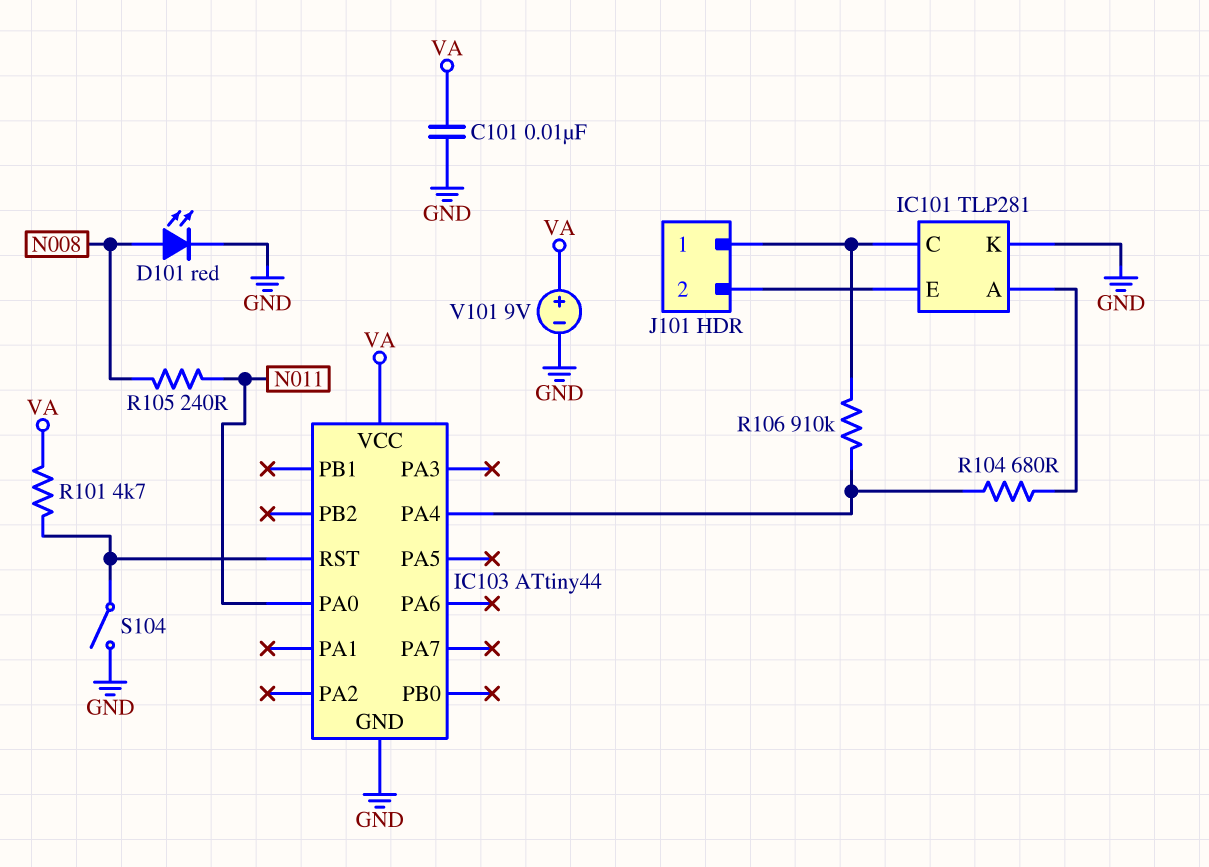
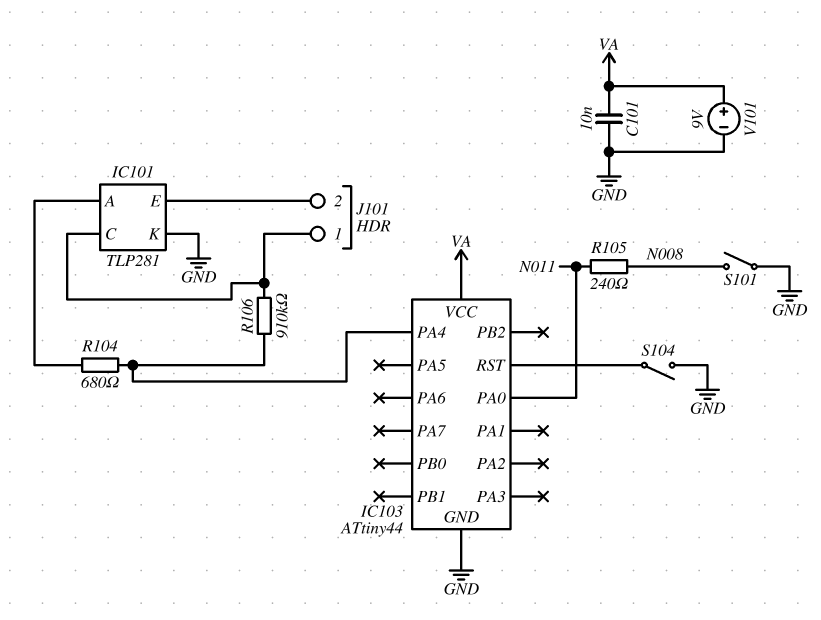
D101: LED red (A N008, K GND) -> none
R101: 4.7k (IC103/RST, VA) -> none
S101: none -> switch (GND, N008)

